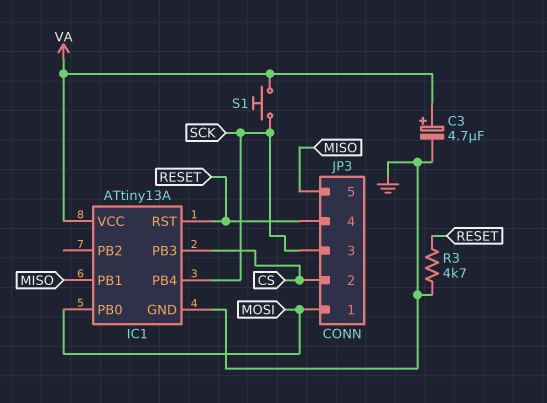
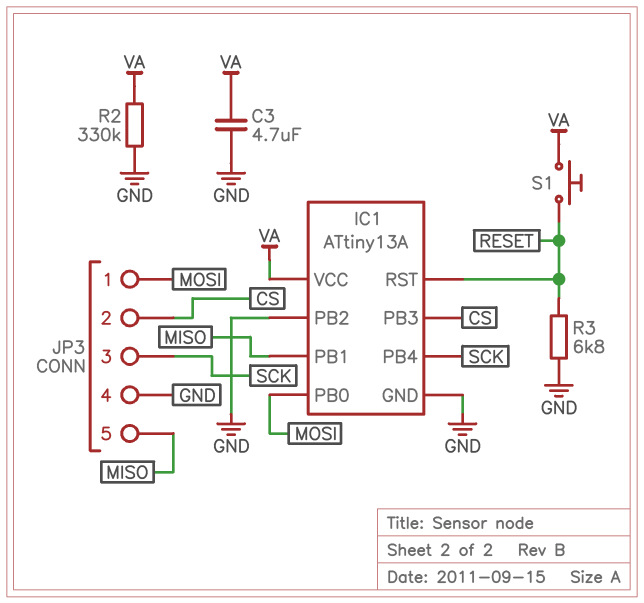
C3: 4.7uF (plus VA, minus GND) -> 4.7uF (GND, VA)
IC1 pin PB2: none -> GND
JP3 pin 4: RESET -> GND
R2: none -> 330k (GND, VA)
R3: 4.7k (GND, RESET) -> 6.8k (GND, RESET)
S1: button (SCK, VA) -> button (RESET, VA)

